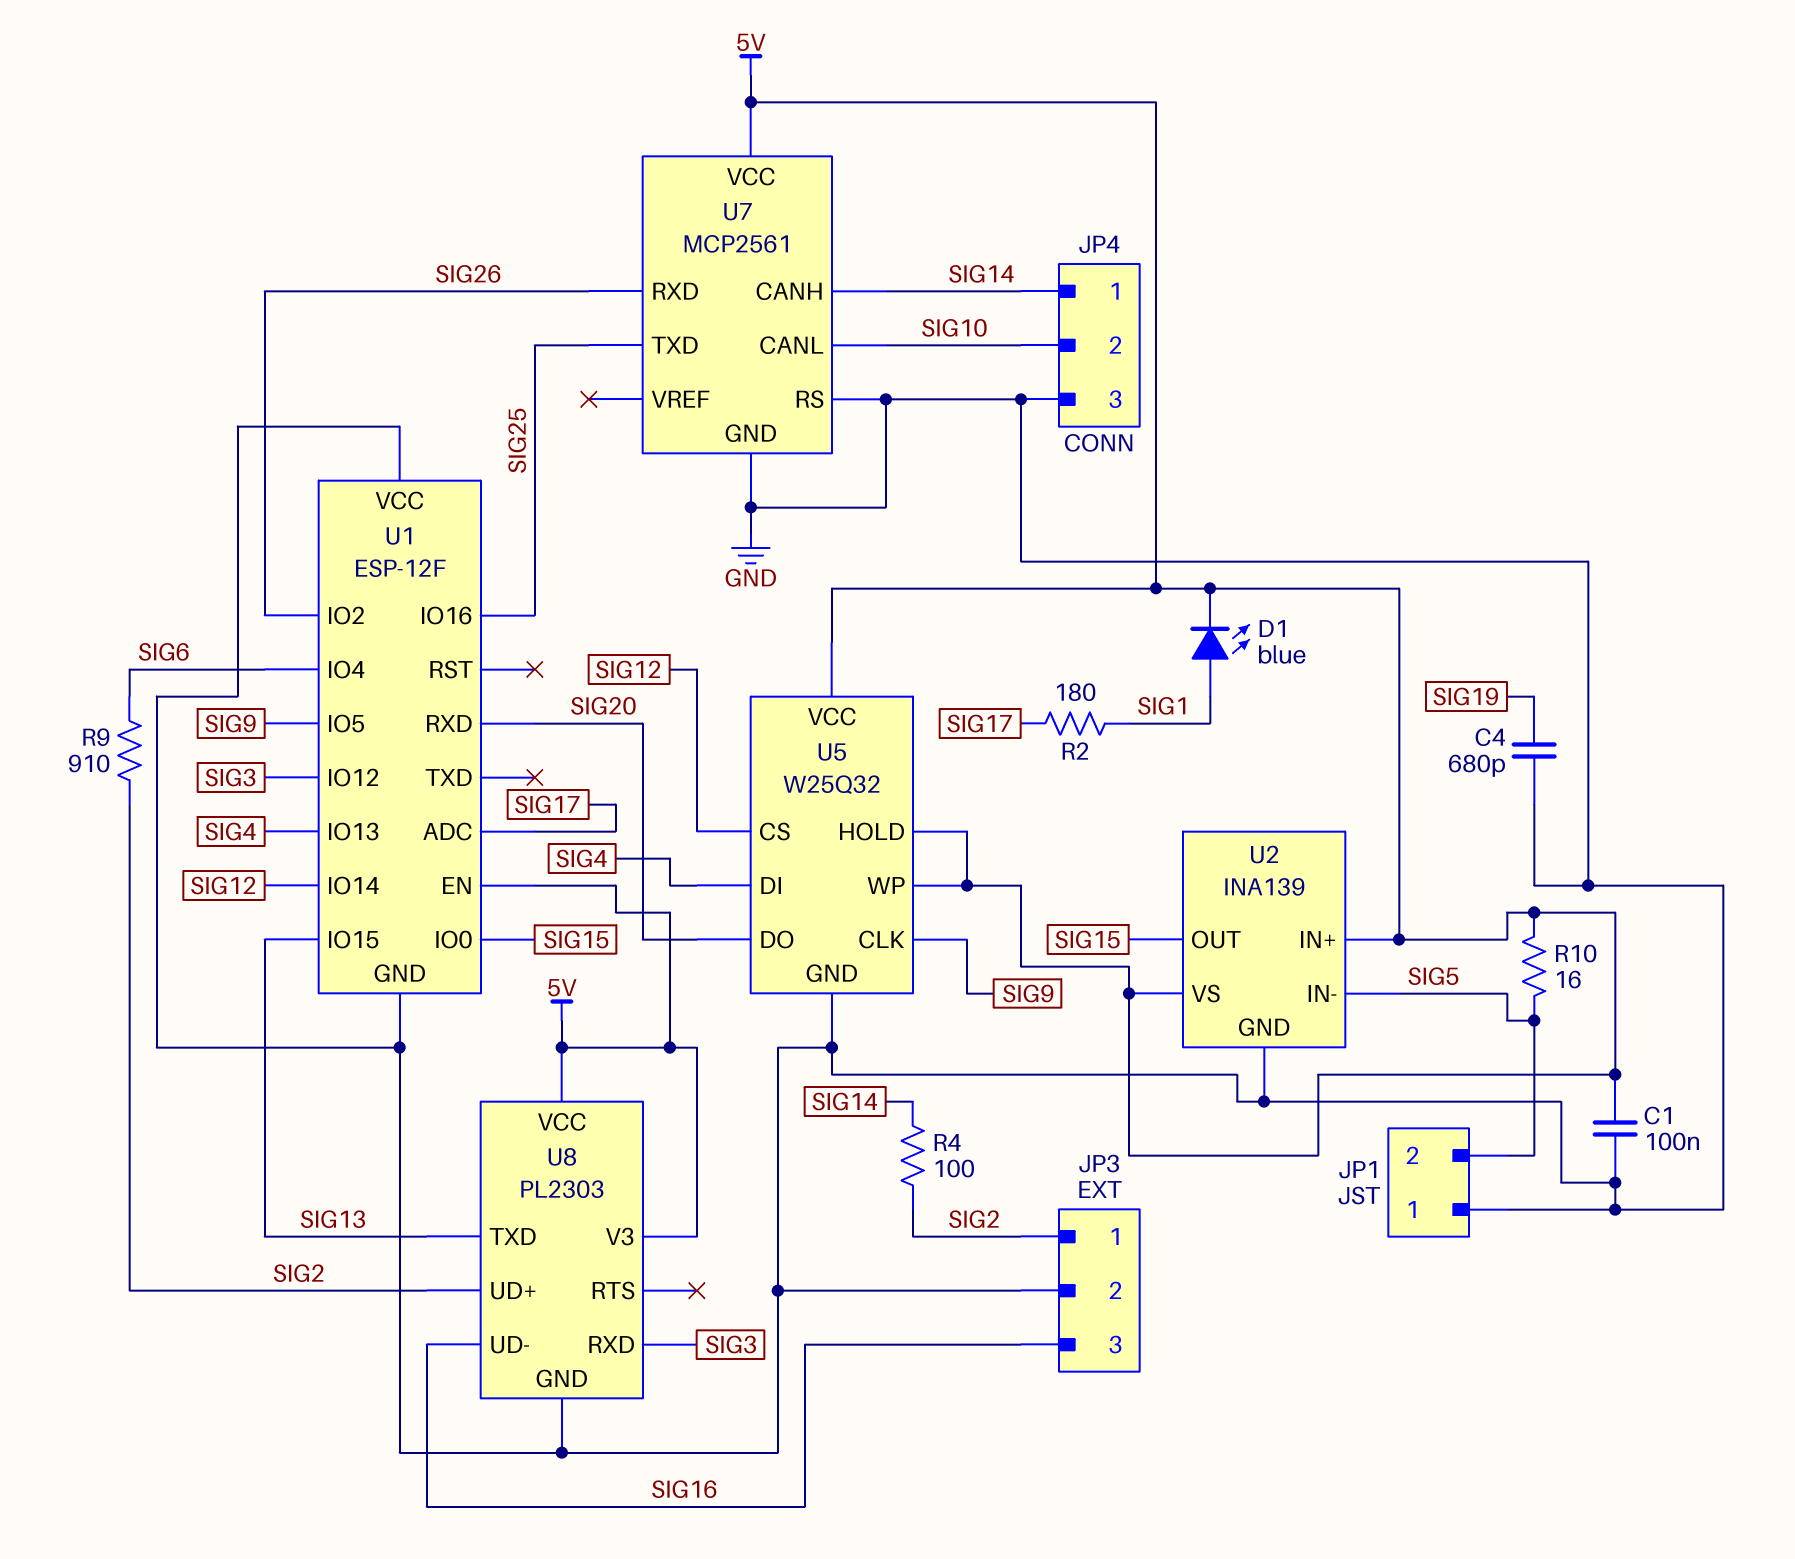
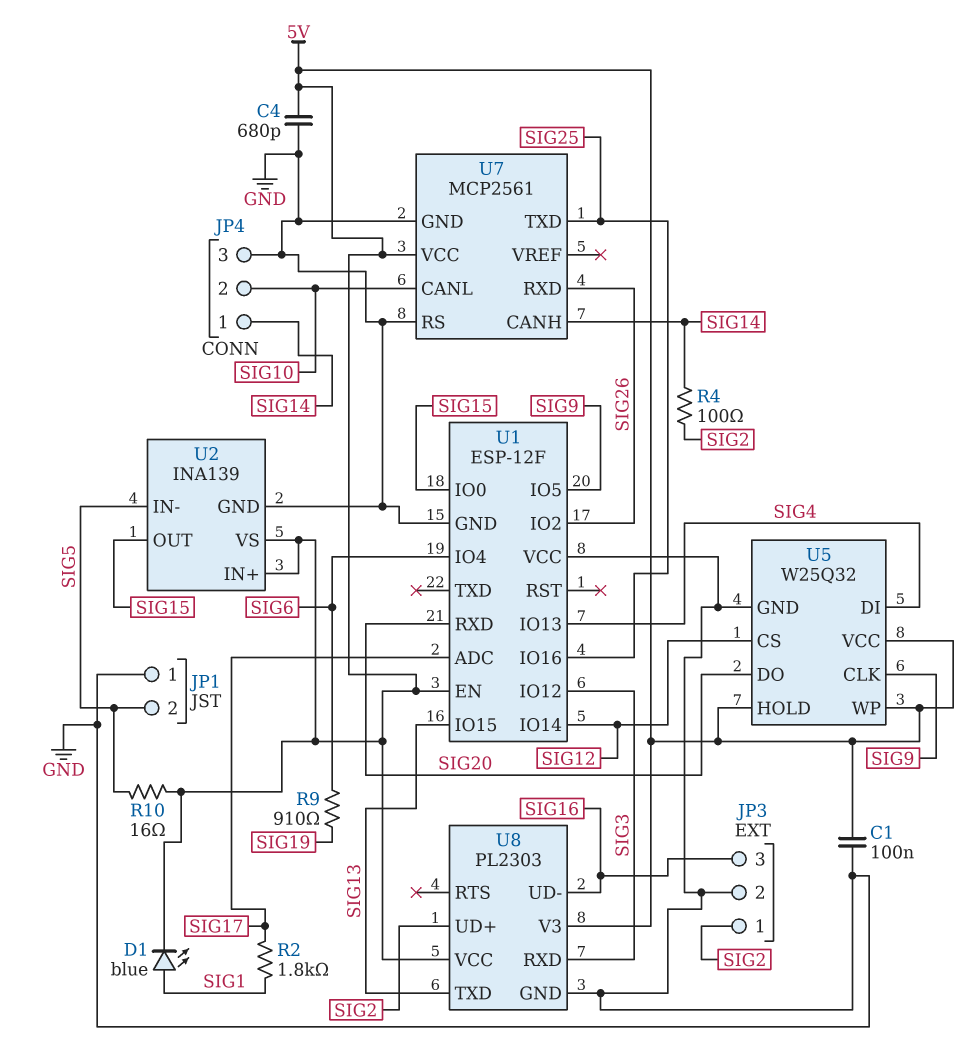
C4: 680pF (GND, SIG19) -> 680pF (5V, GND)
R2: 180 (SIG1, SIG17) -> 1.8k (SIG1, SIG17)
R9: 910 (SIG2, SIG6) -> 910 (SIG6, SIG19)

